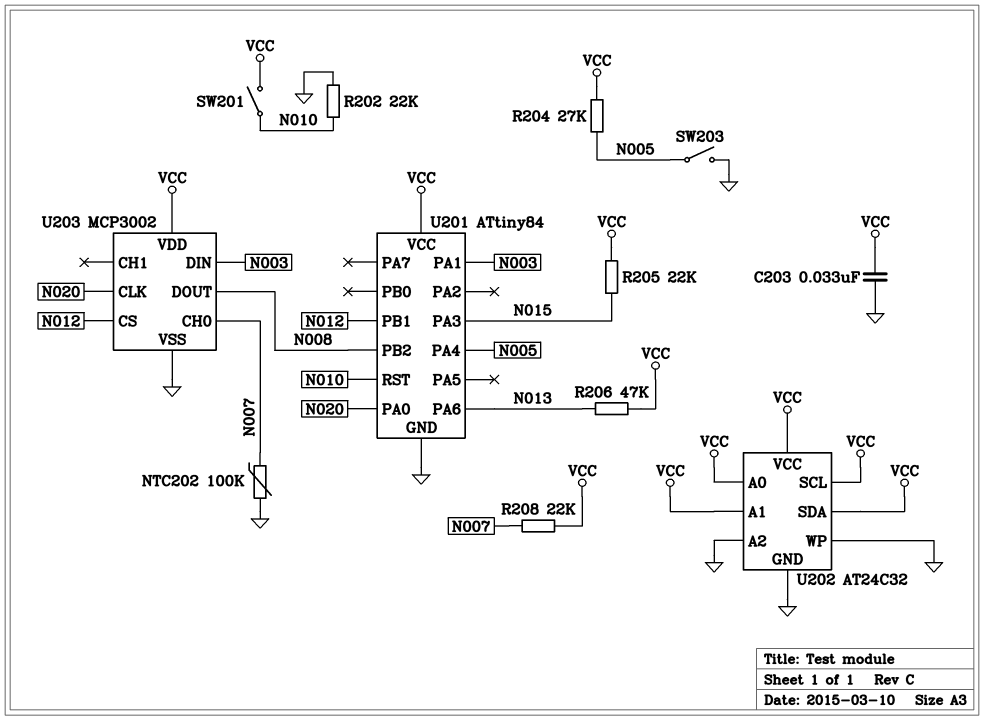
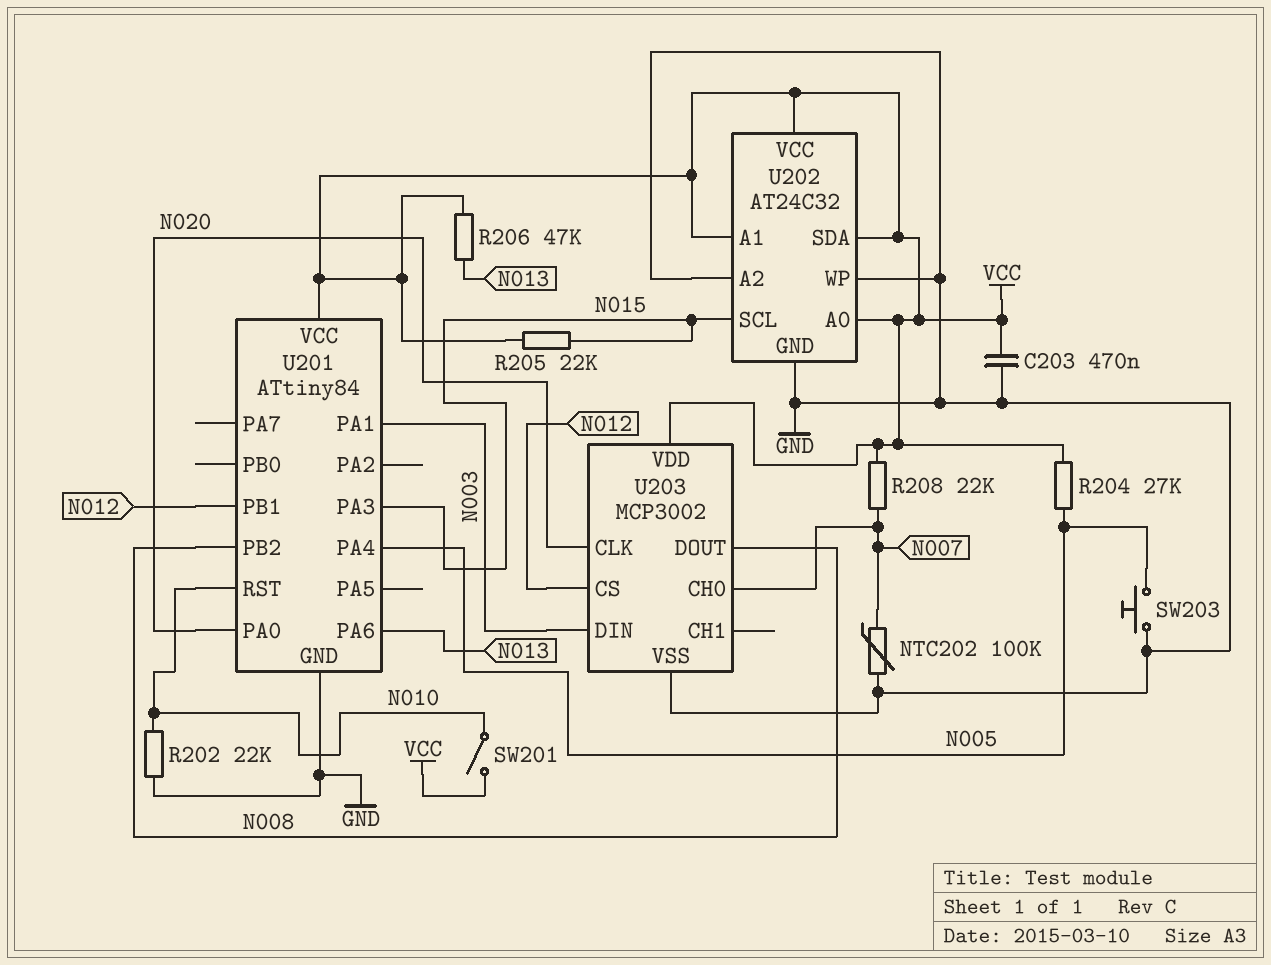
C203: 33nF (GND, VCC) -> 470nF (GND, VCC)
SW203: switch (GND, N005) -> button (GND, N005)
U202 pin SCL: VCC -> N015

